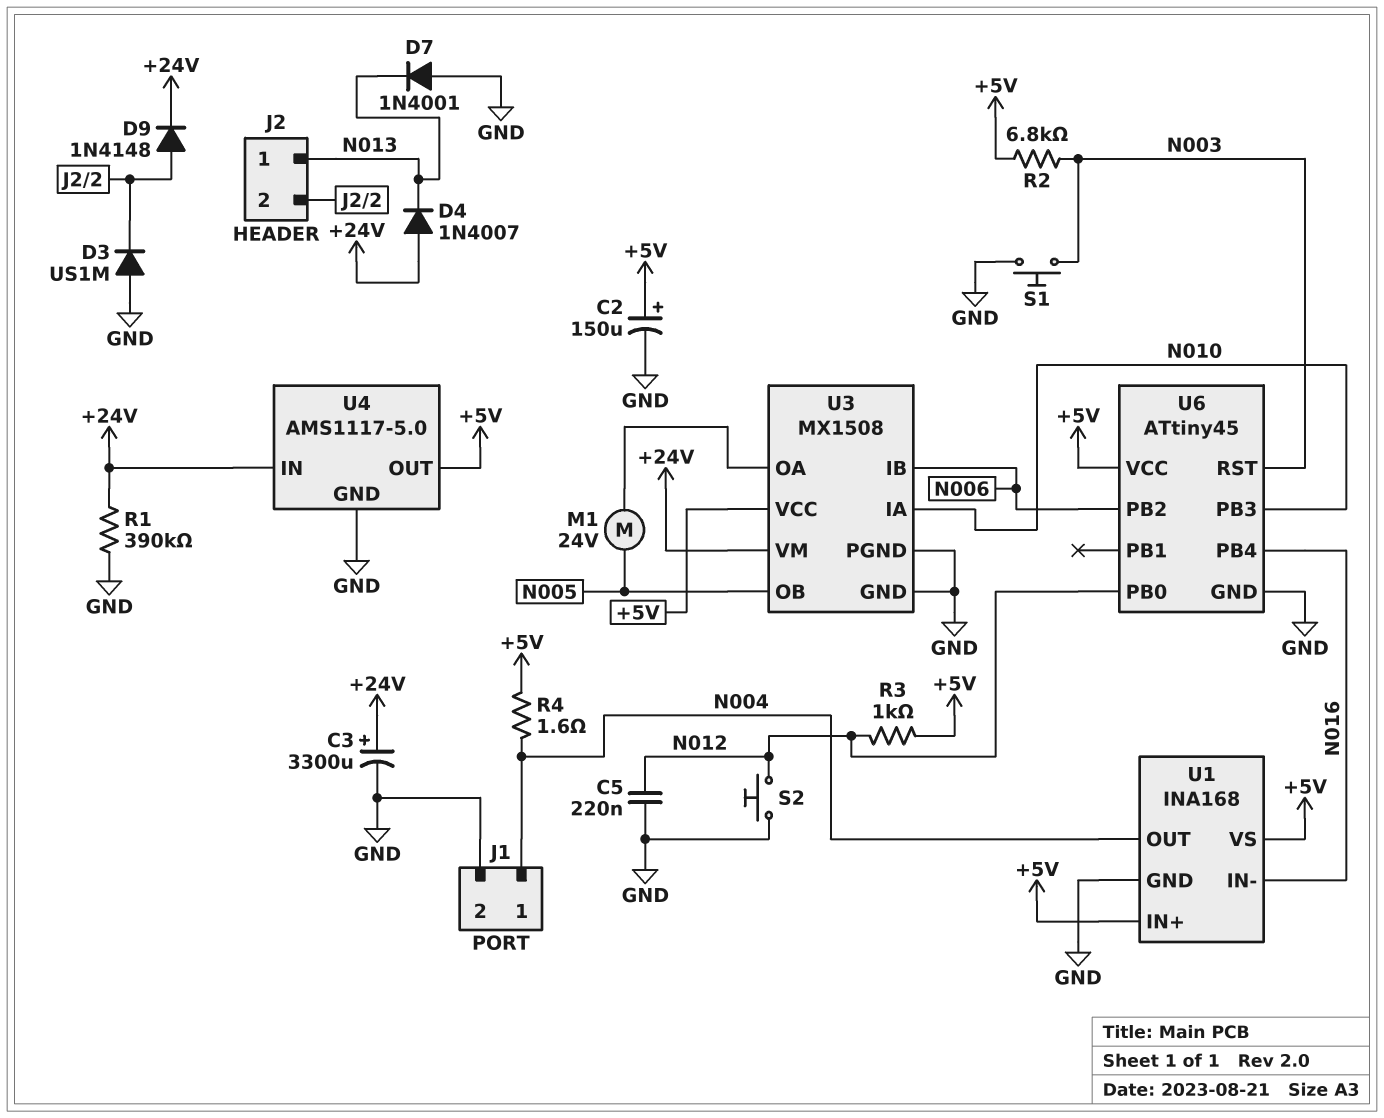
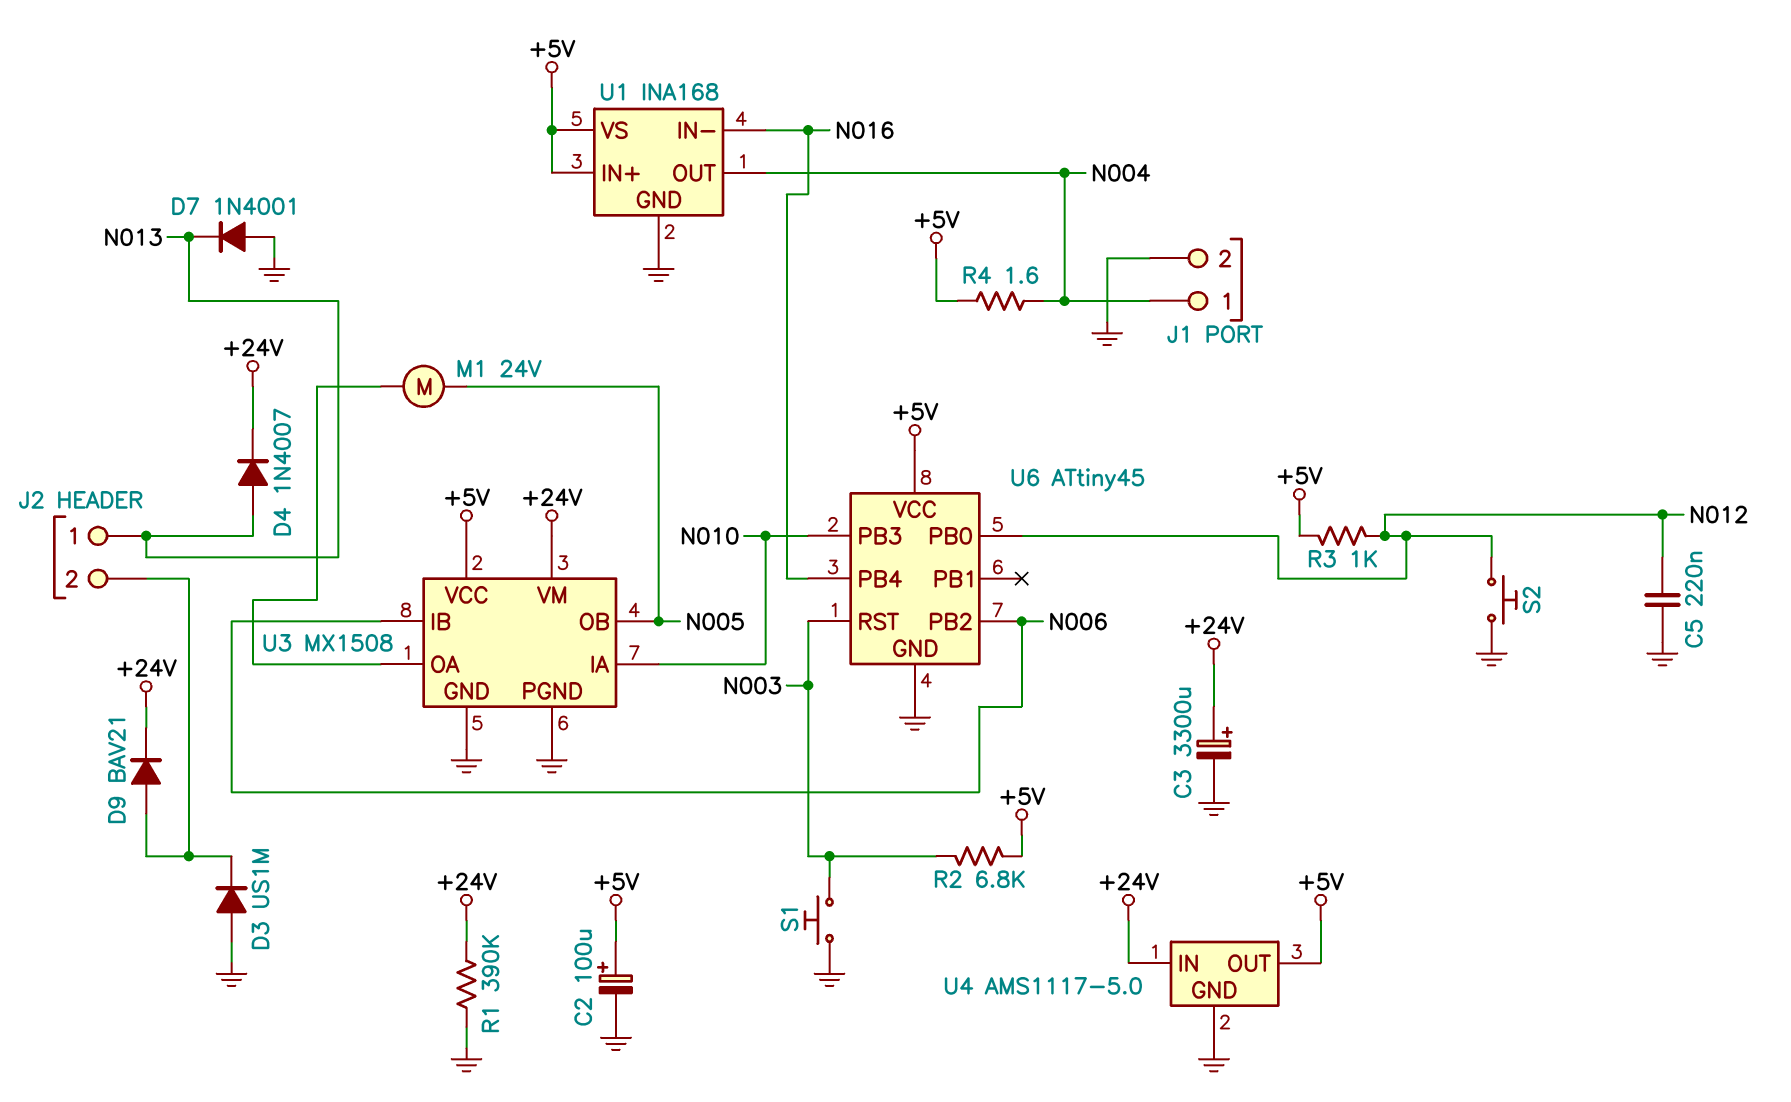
C2: 150uF (plus +5V, minus GND) -> 100uF (plus +5V, minus GND)
D4: diode 1N4007 (A +24V, K N013) -> diode 1N4007 (A N013, K +24V)
D9: diode 1N4148 (A J2/2, K +24V) -> diode BAV21 (A J2/2, K +24V)

